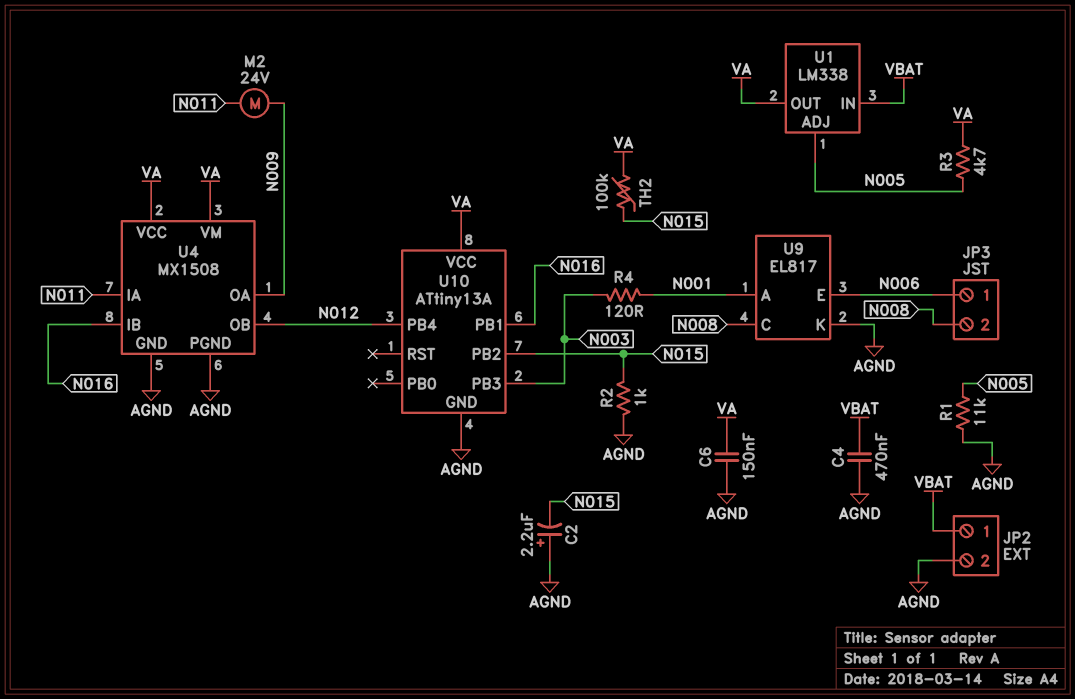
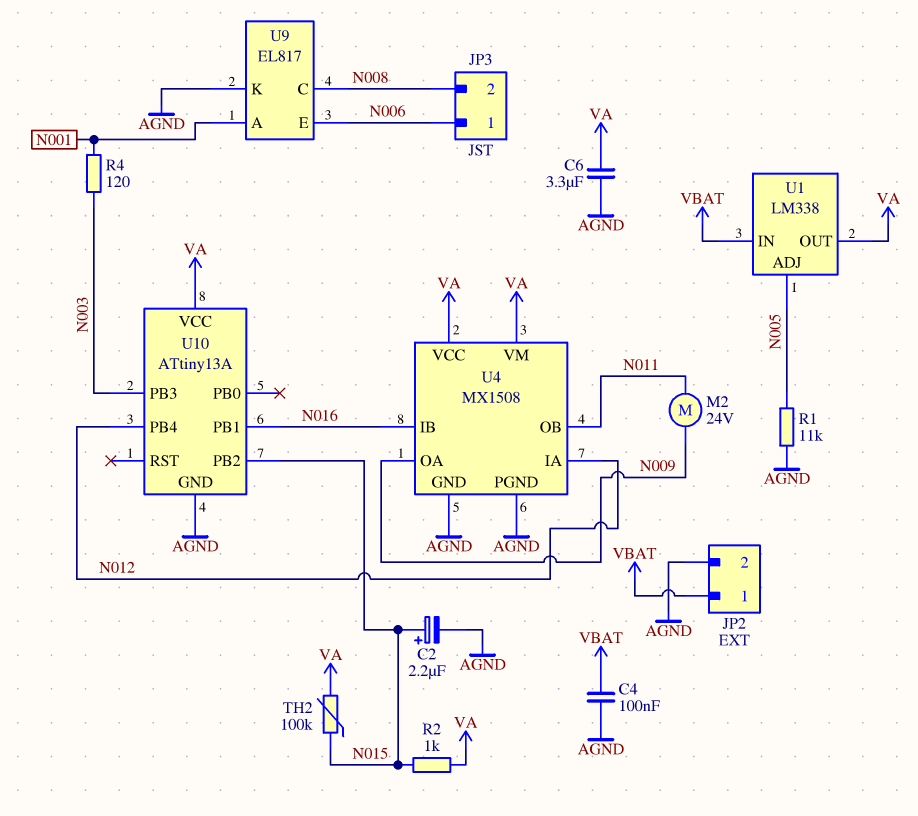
C2: 2.2uF (plus AGND, minus N015) -> 2.2uF (plus N015, minus AGND)
C4: 470nF (AGND, VBAT) -> 100nF (AGND, VBAT)
C6: 150nF (AGND, VA) -> 3.3uF (AGND, VA)
R2: 1k (AGND, N015) -> 1k (N015, VA)
R3: 4.7k (N005, VA) -> none
U4 pin IA: N011 -> N012
U4 pin OB: N012 -> N011

